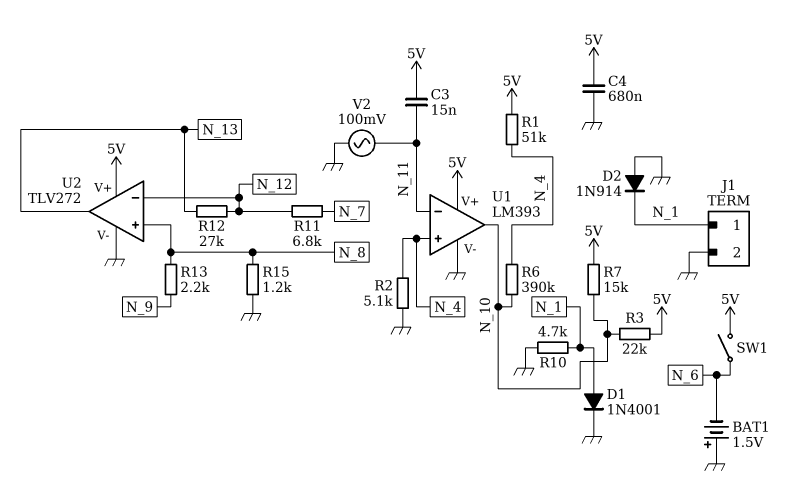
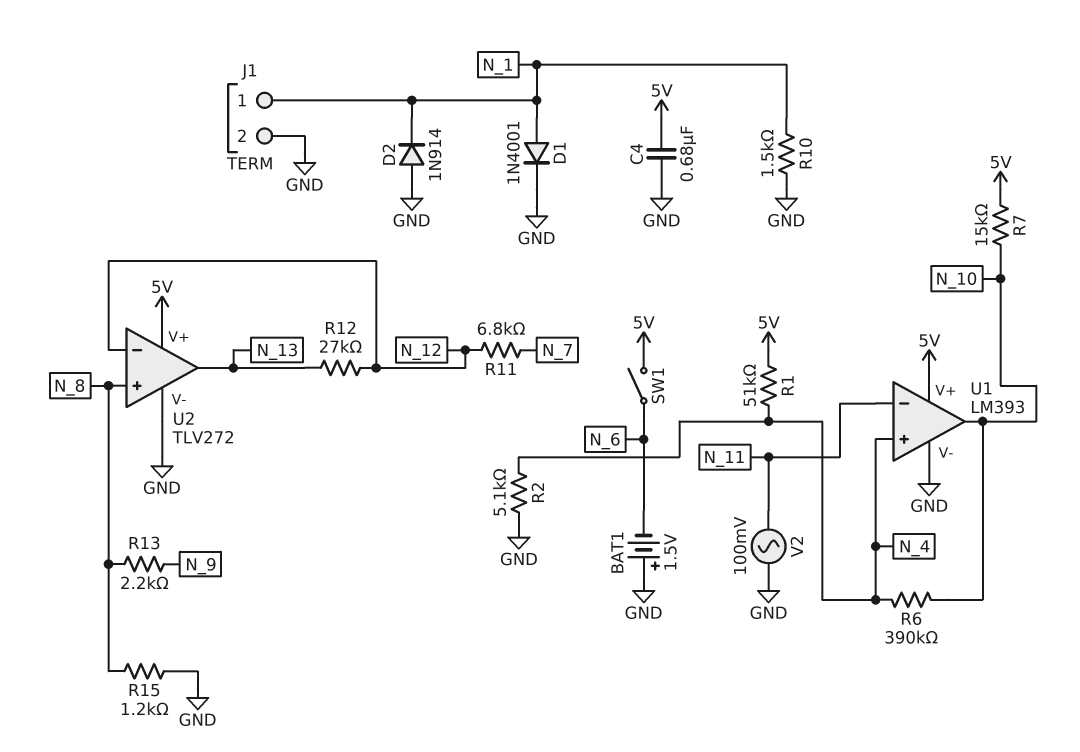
C3: 15nF (5V, N_11) -> none
R3: 22k (5V, N_10) -> none
R10: 4.7k (GND, N_1) -> 1.5k (GND, N_1)

